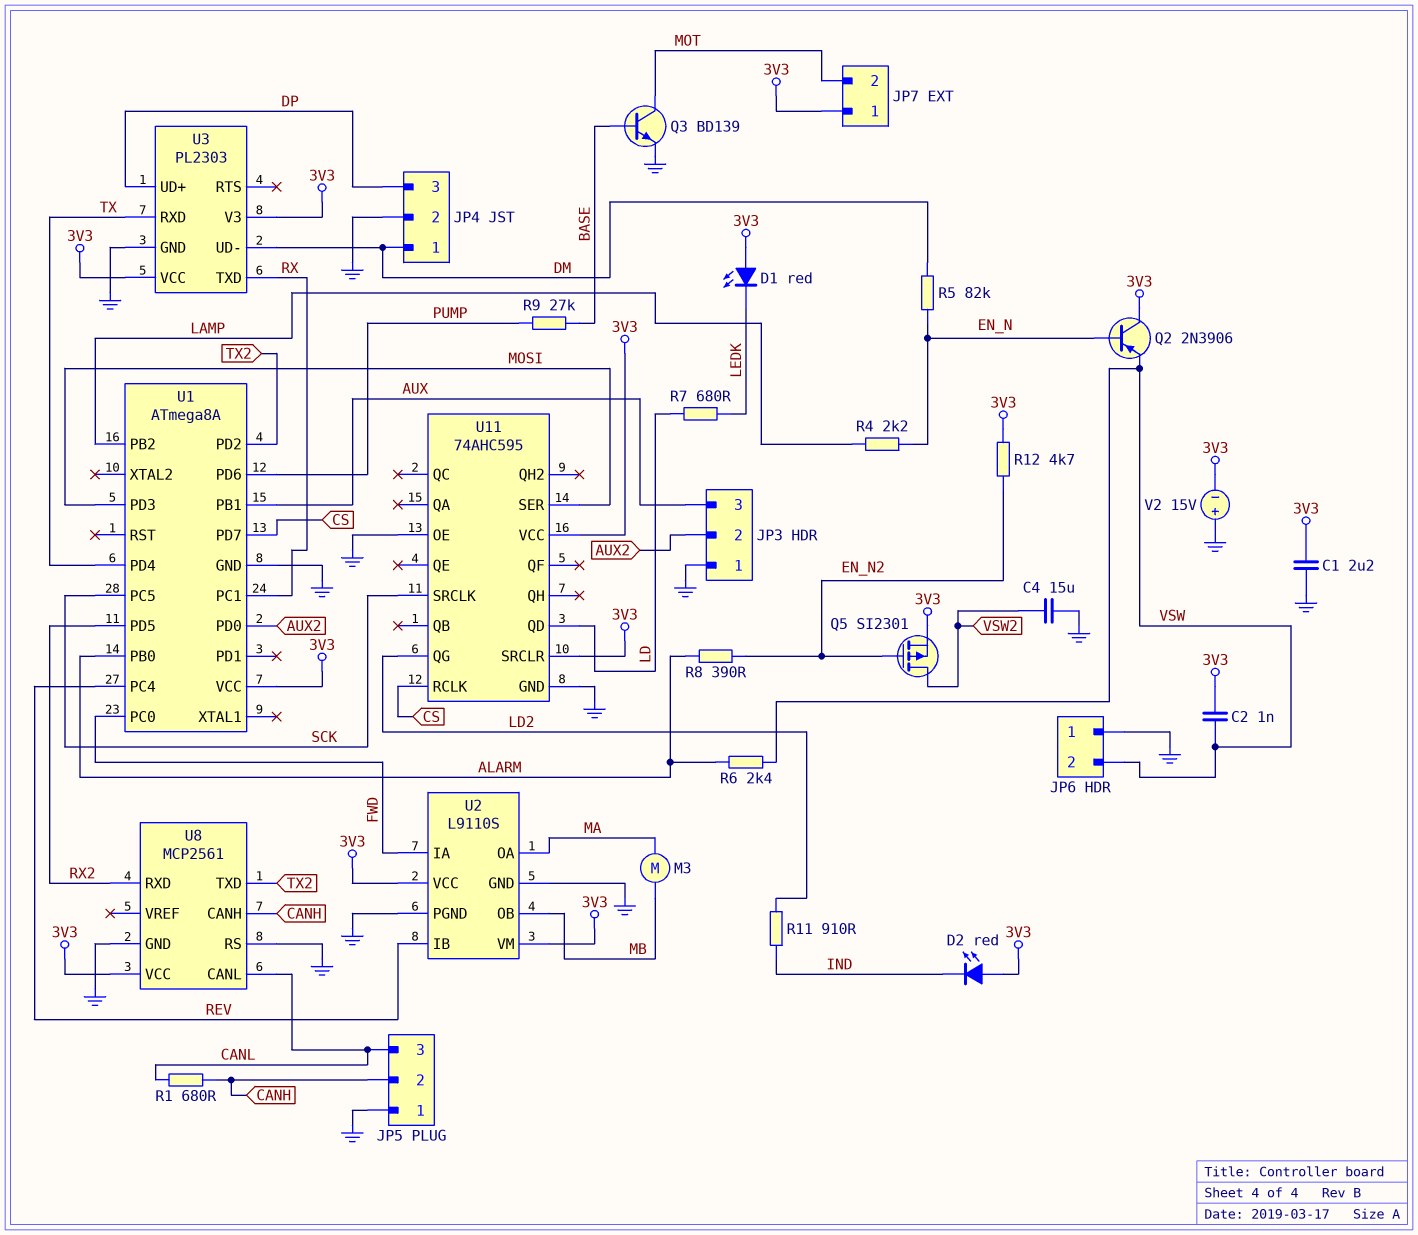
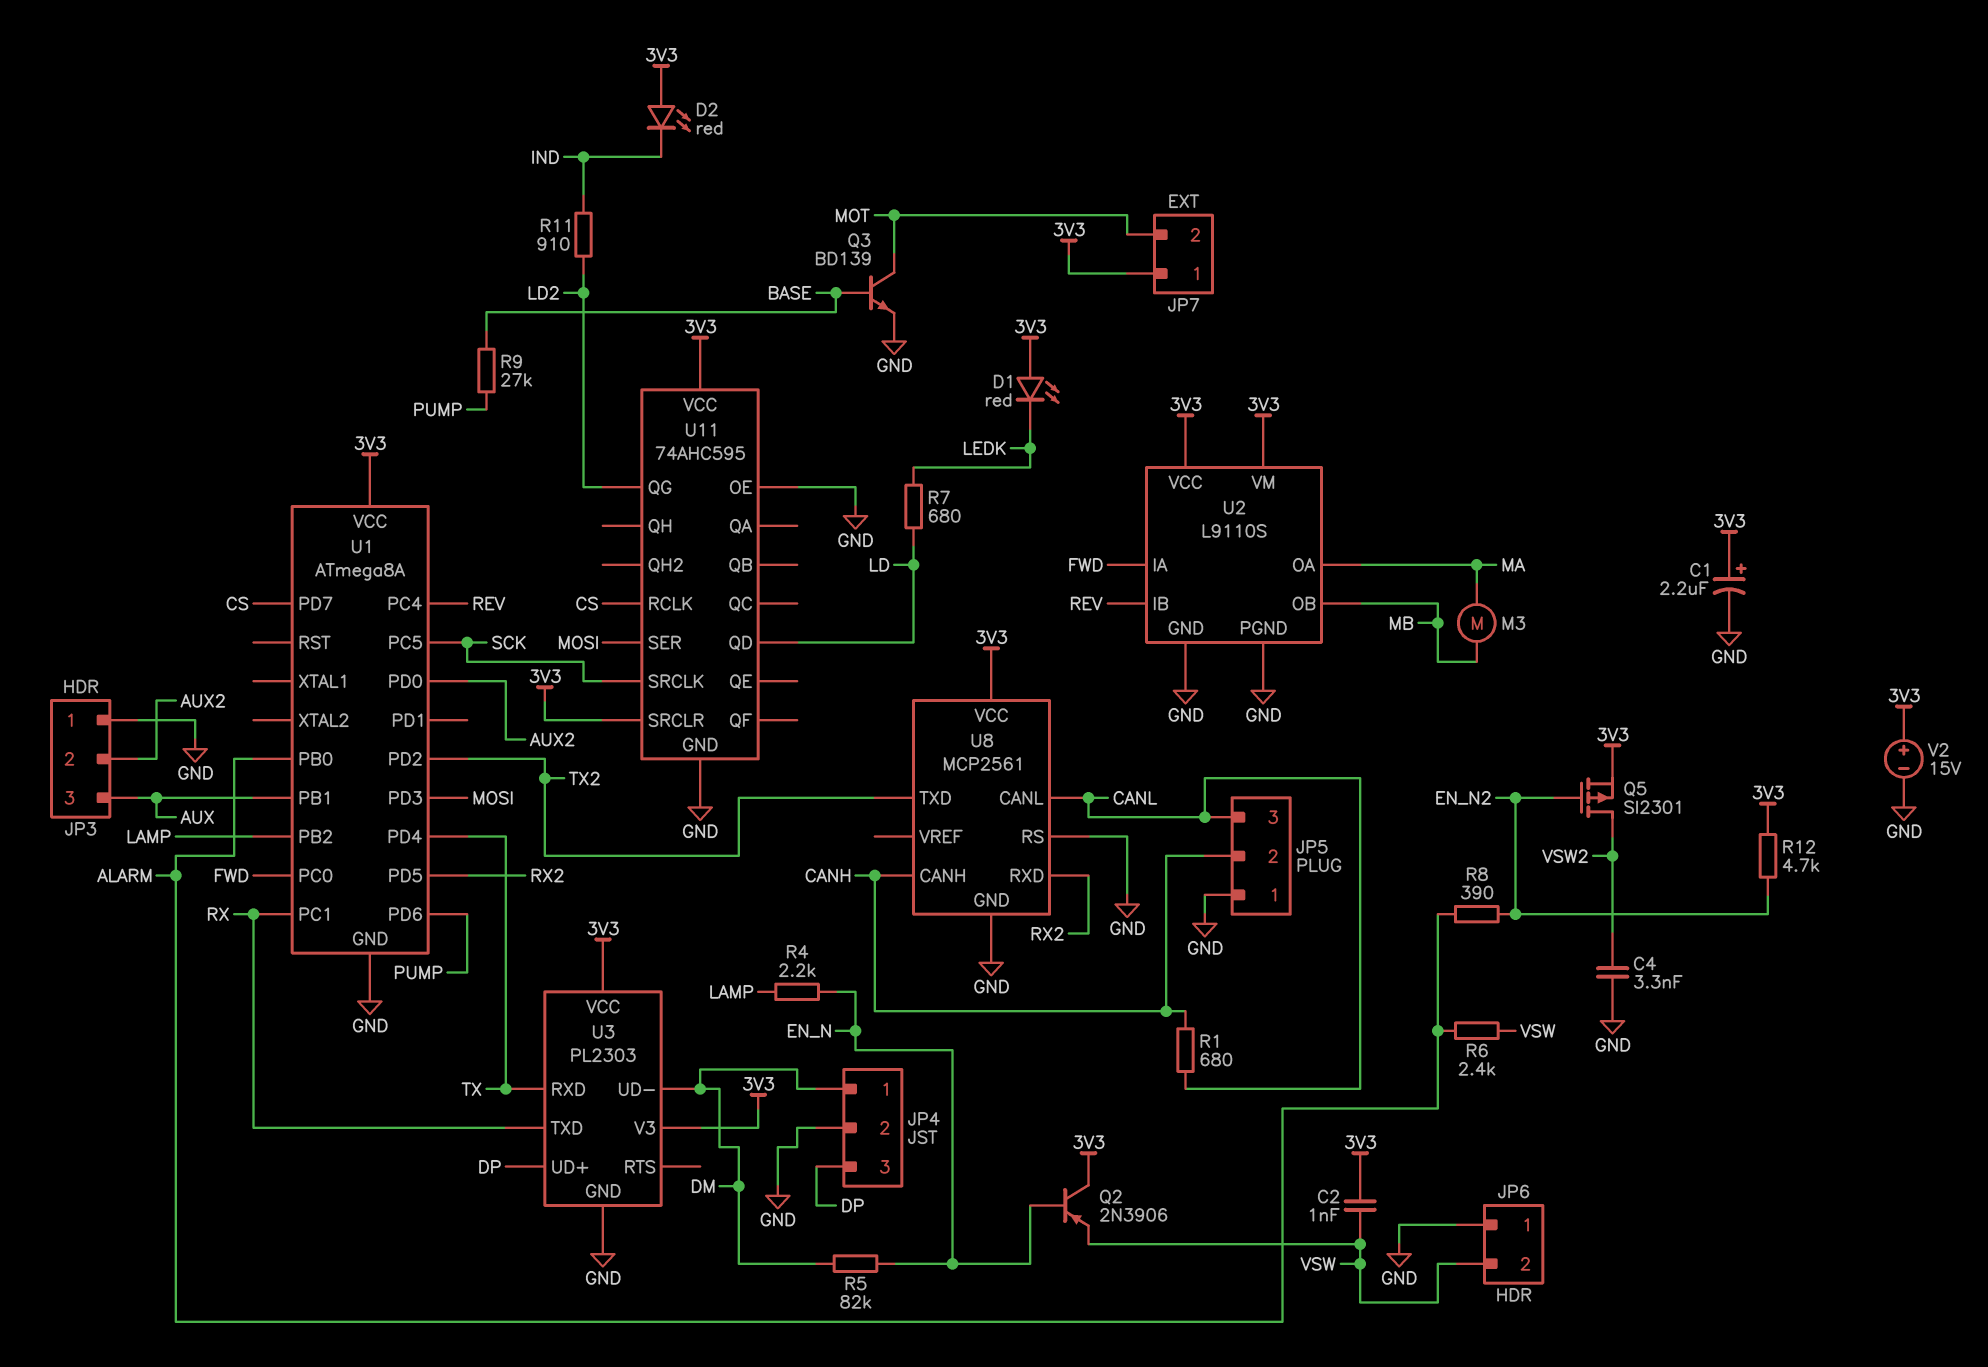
C1: 2.2uF (3V3, GND) -> 2.2uF (plus 3V3, minus GND)
C4: 15uF (GND, VSW2) -> 3.3nF (GND, VSW2)
V2: 15V (plus GND, minus 3V3) -> 15V (plus 3V3, minus GND)

